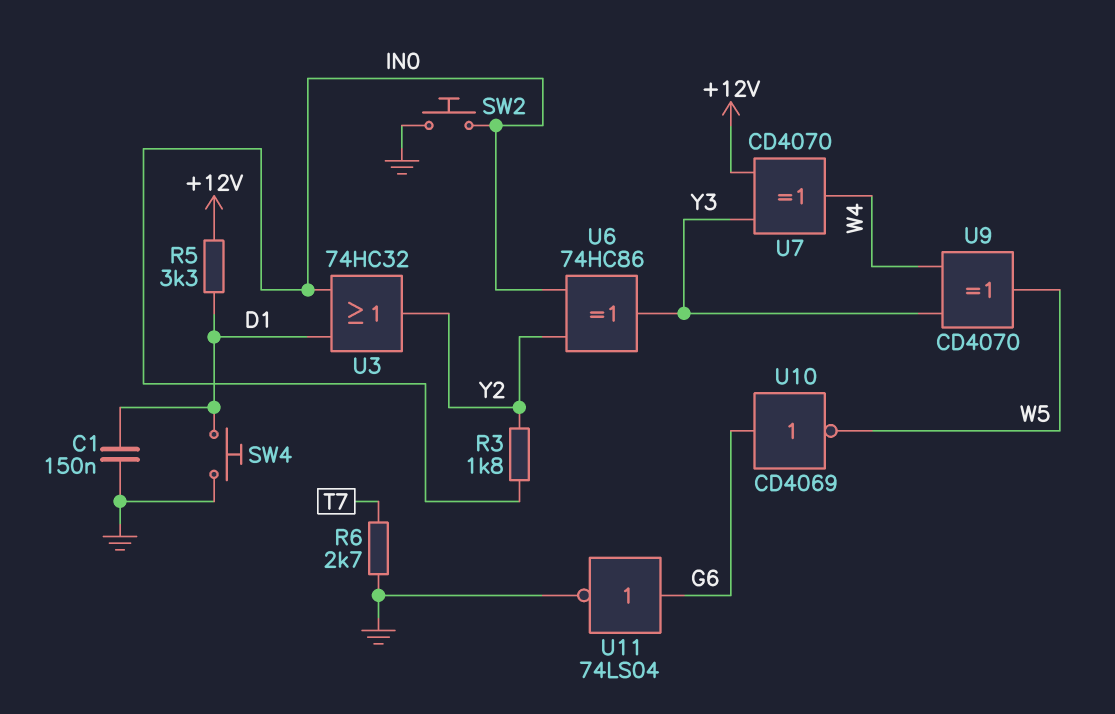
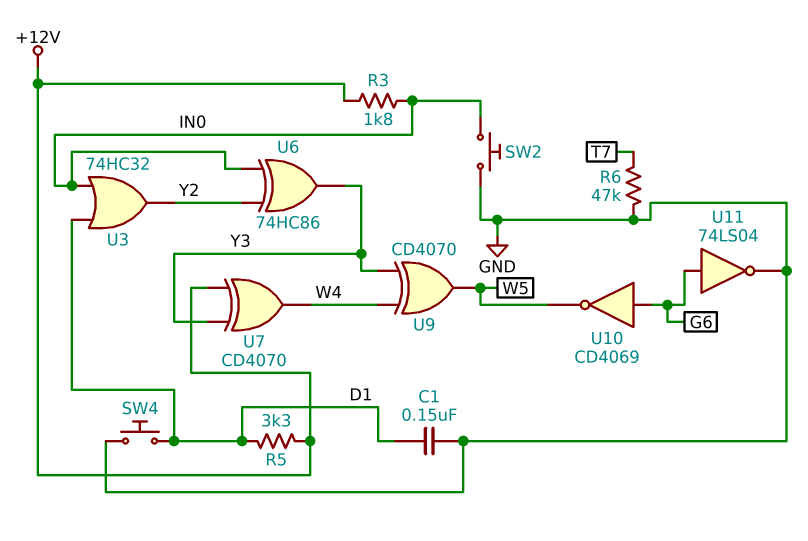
R3: 1.8k (IN0, Y2) -> 1.8k (+12V, IN0)
R6: 2.7k (GND, T7) -> 47k (GND, T7)

